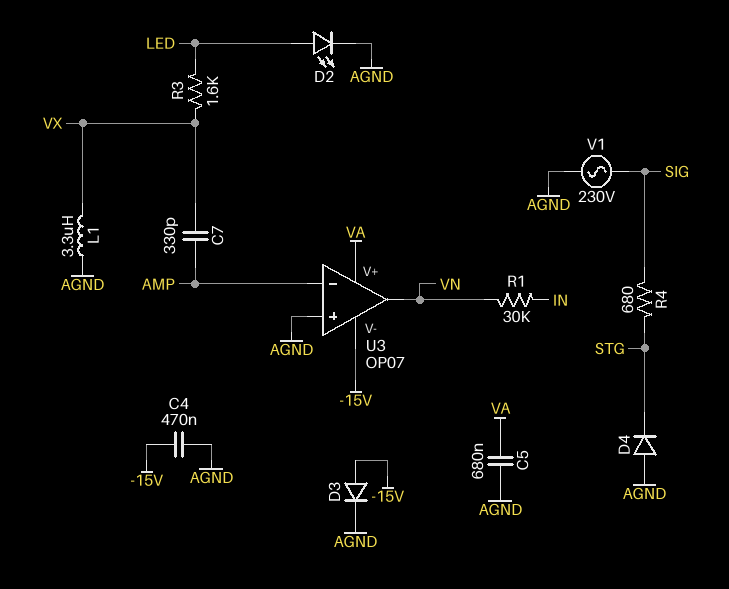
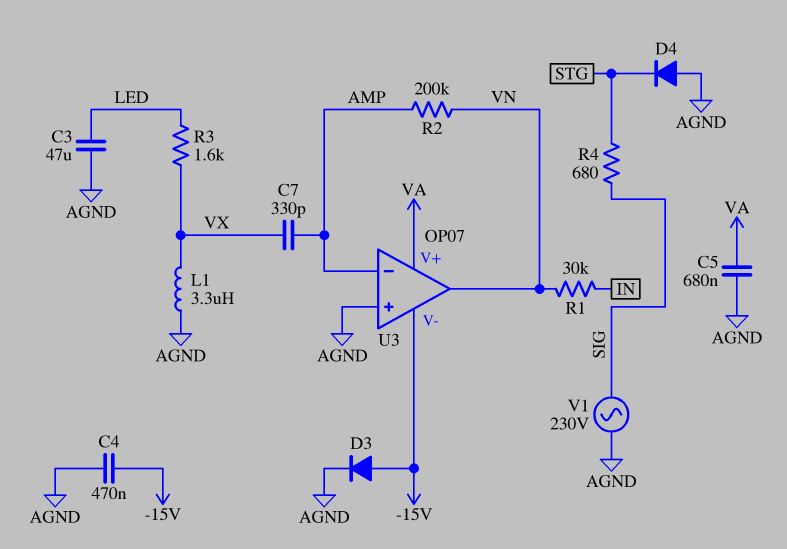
C3: none -> 47uF (AGND, LED)
D2: LED (A LED, K AGND) -> none
R2: none -> 200k (AMP, VN)

